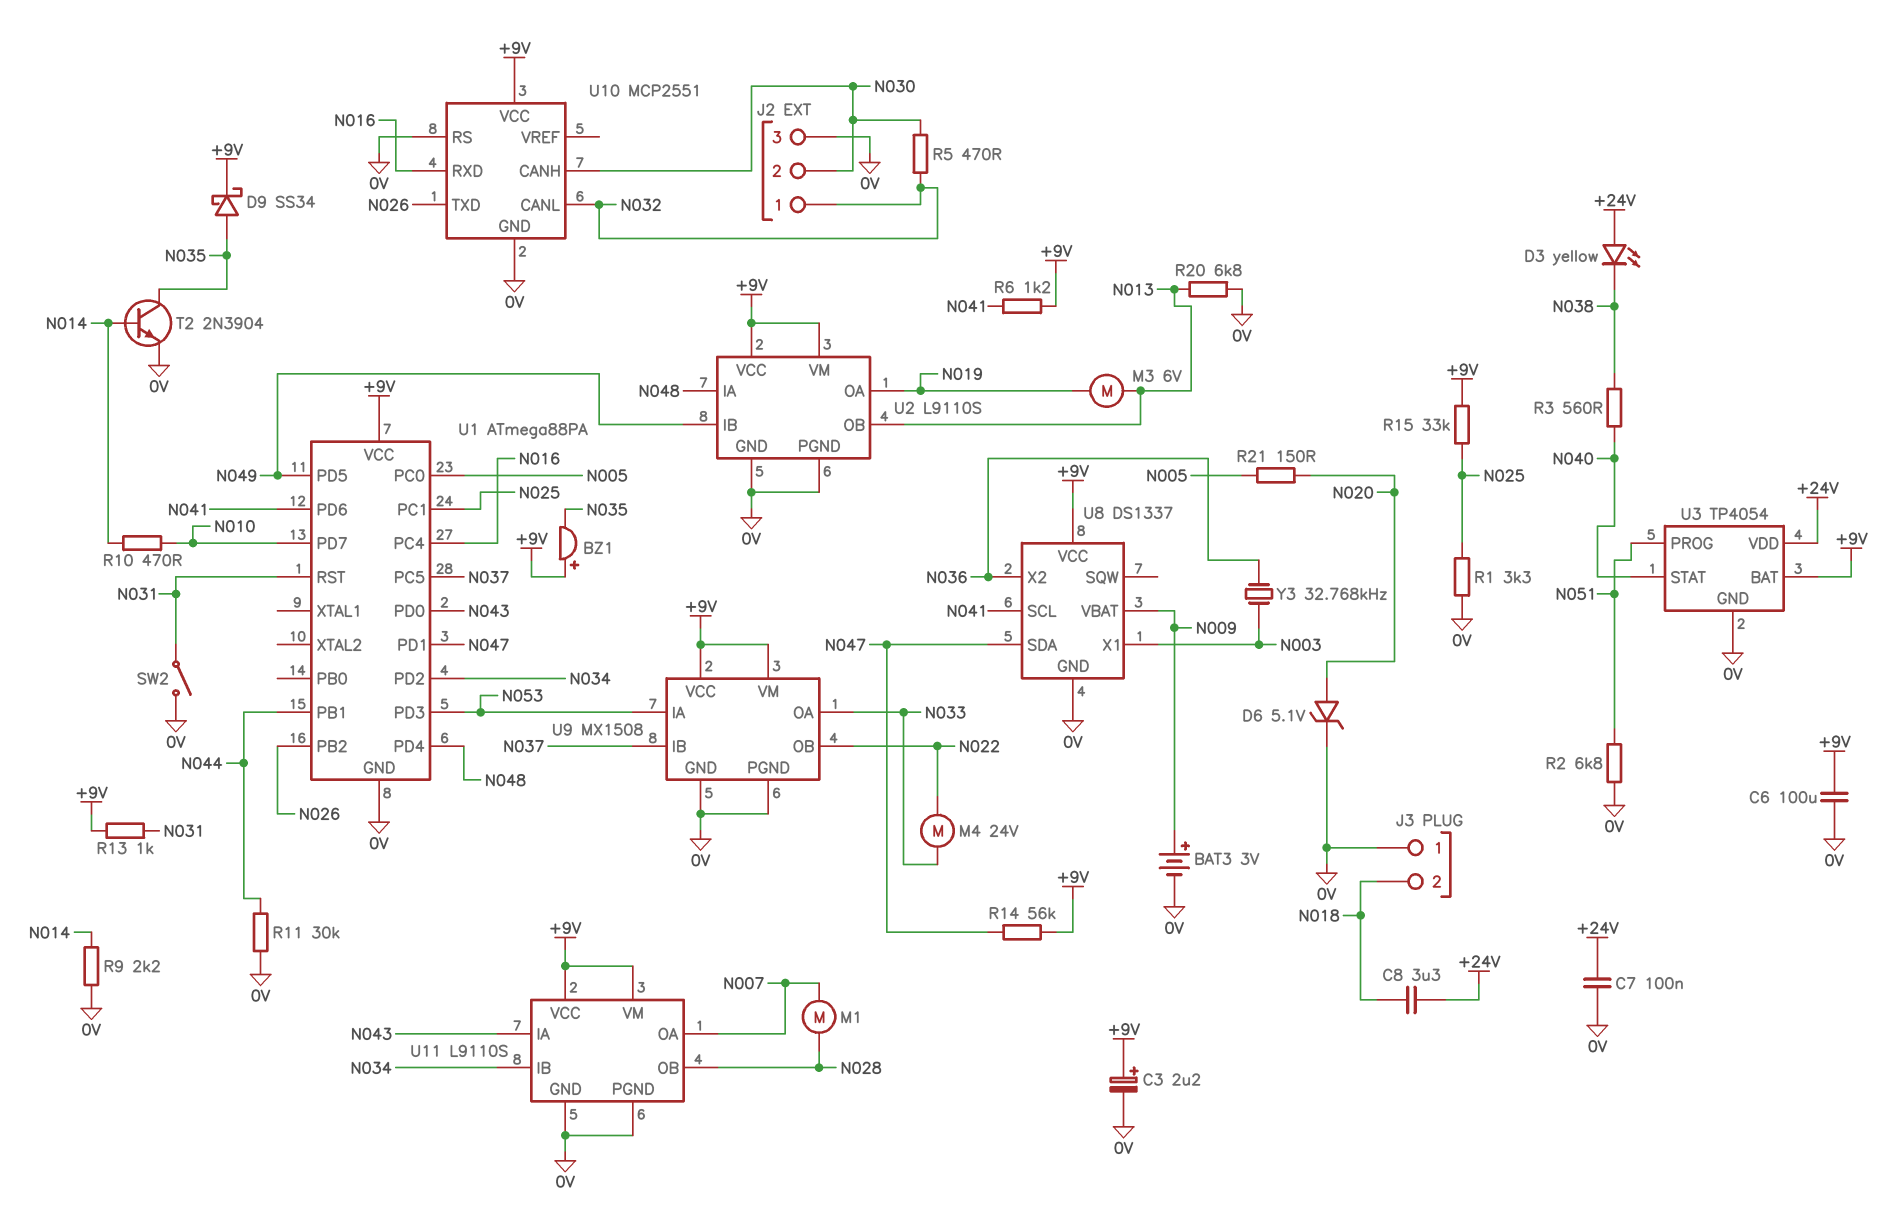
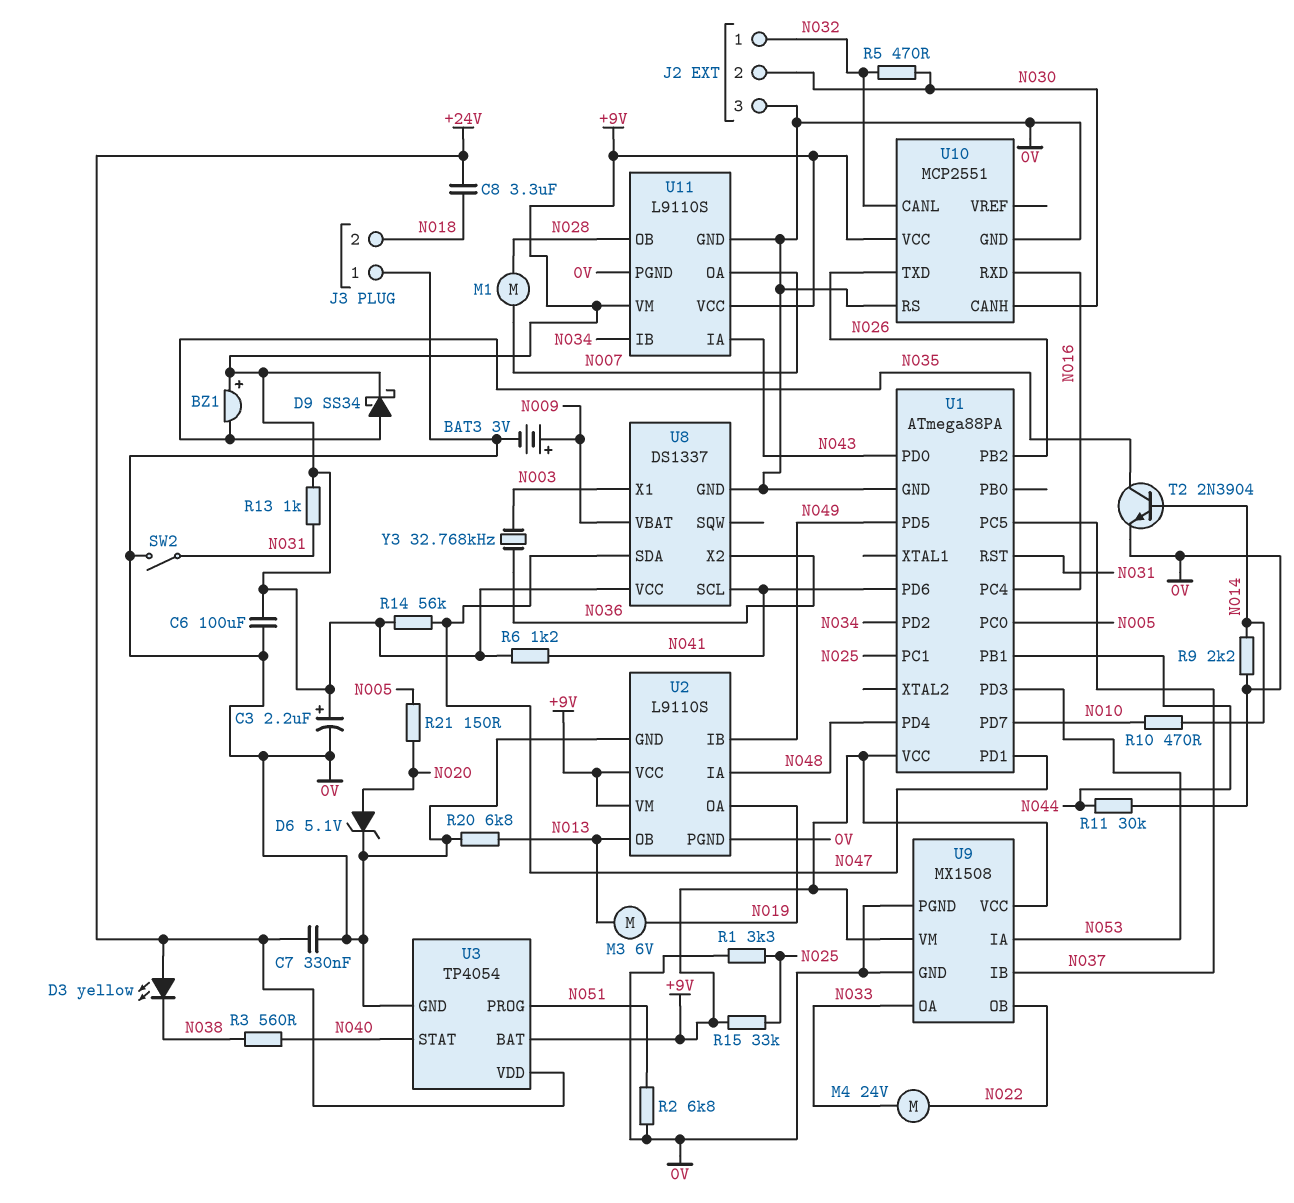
C7: 100nF (+24V, 0V) -> 330nF (+24V, 0V)

